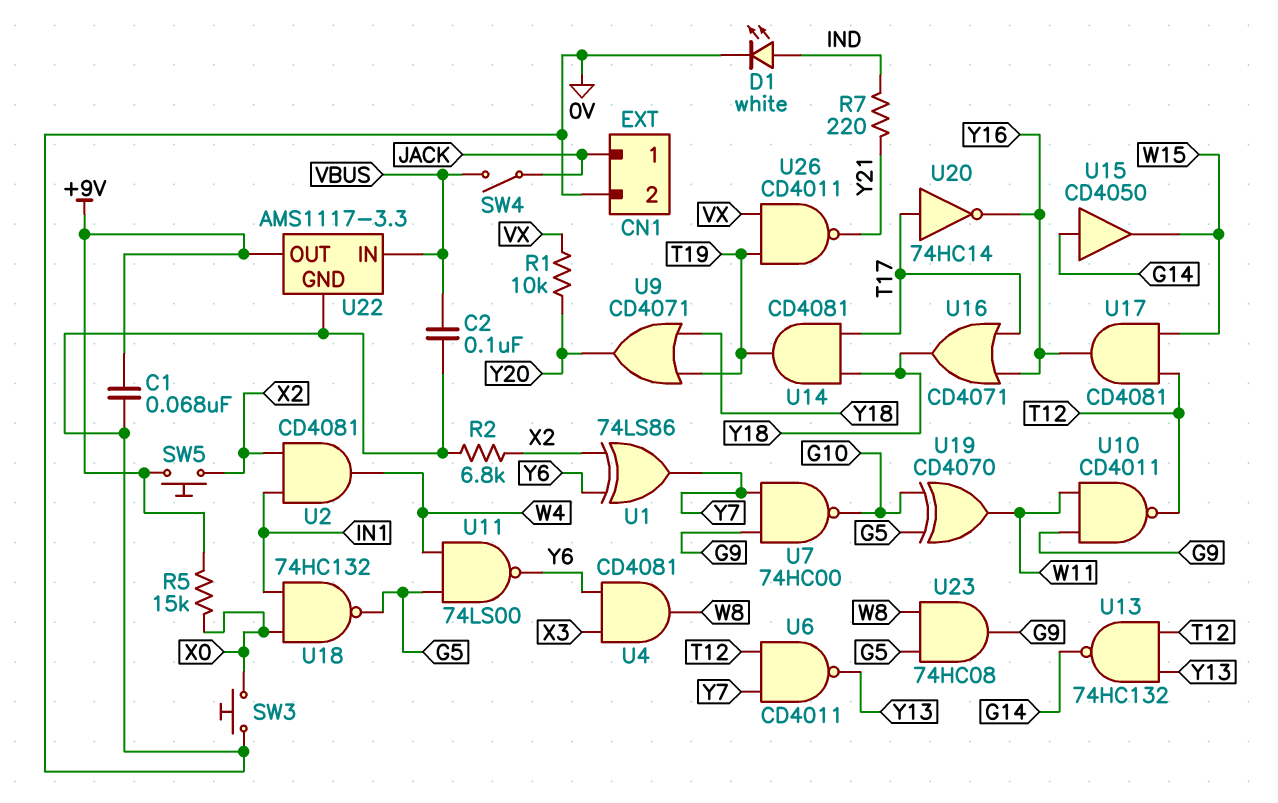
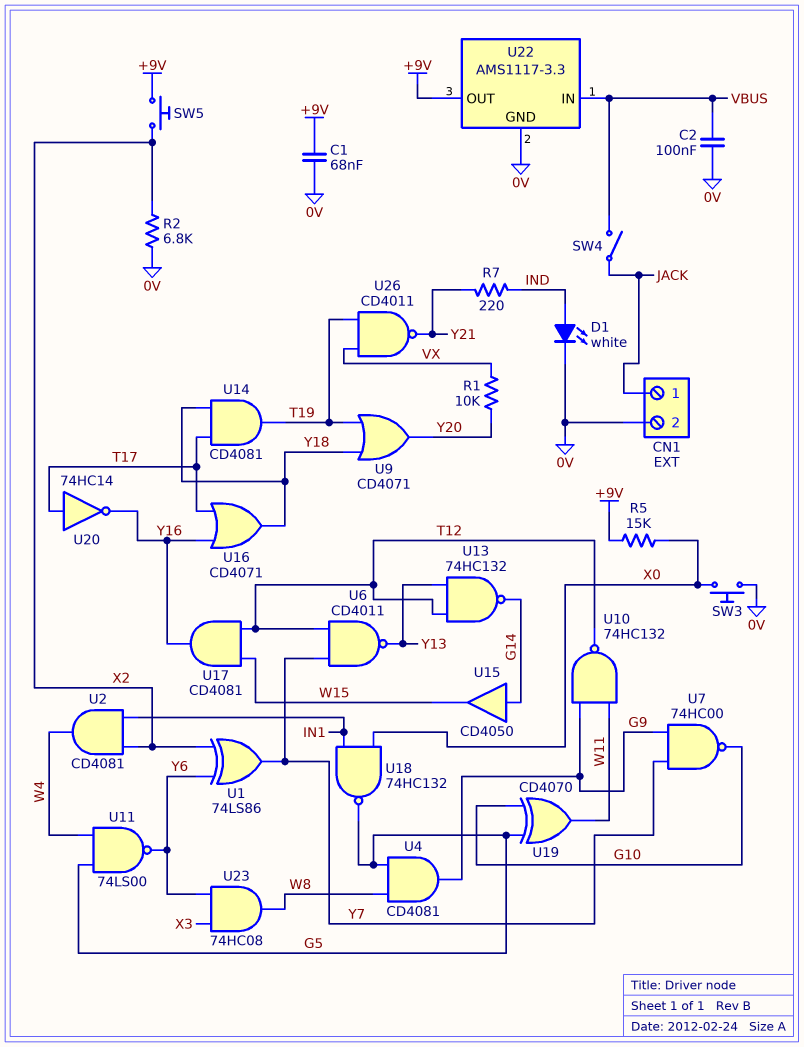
U4: AND CD4081 (in X3, in Y6, out W8) -> AND CD4081 (in G5, in W8, out G9)
U10: NAND CD4011 (in G9, in W11, out T12) -> NAND 74HC132 (in G9, in W11, out T12)
U23: AND 74HC08 (in G5, in W8, out G9) -> AND 74HC08 (in X3, in Y6, out W8)

